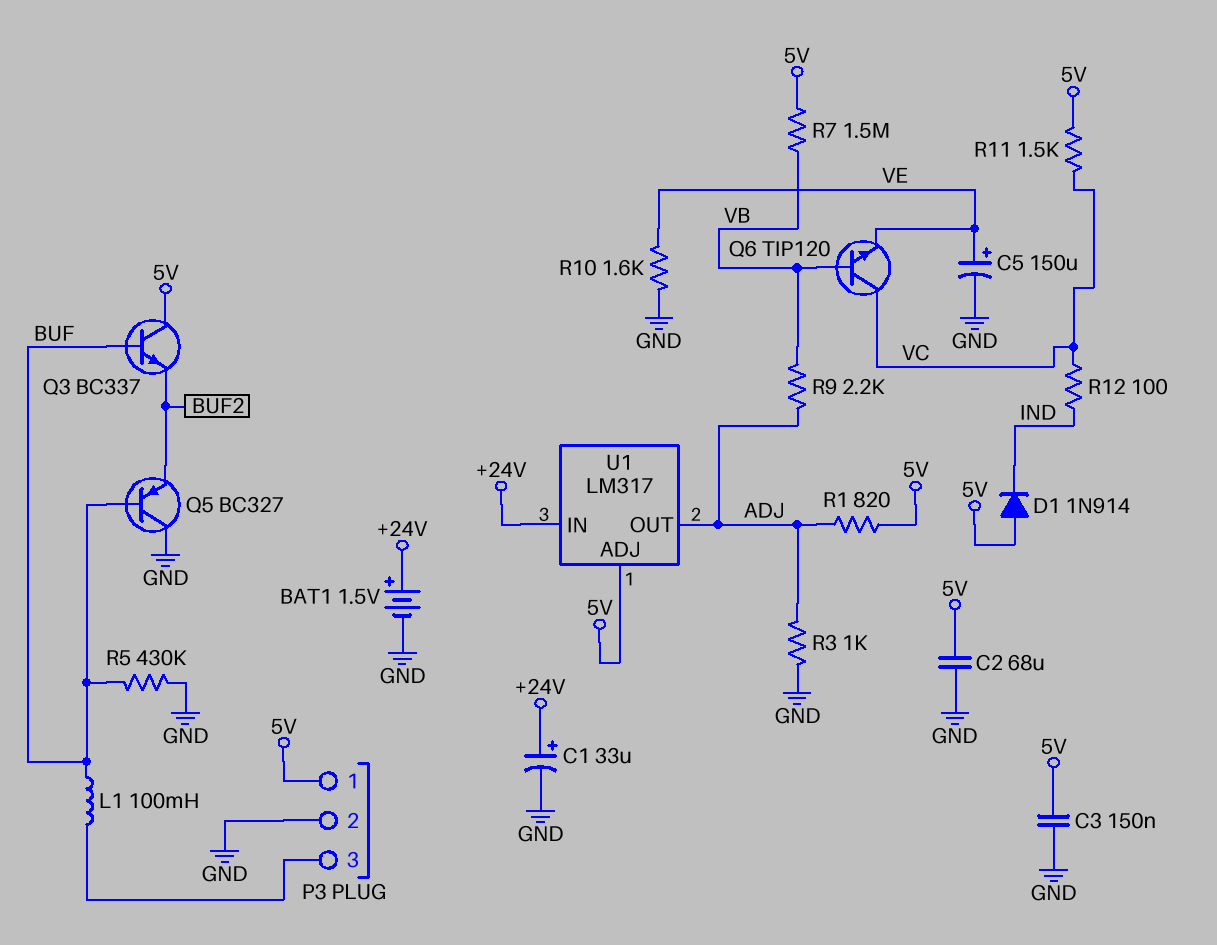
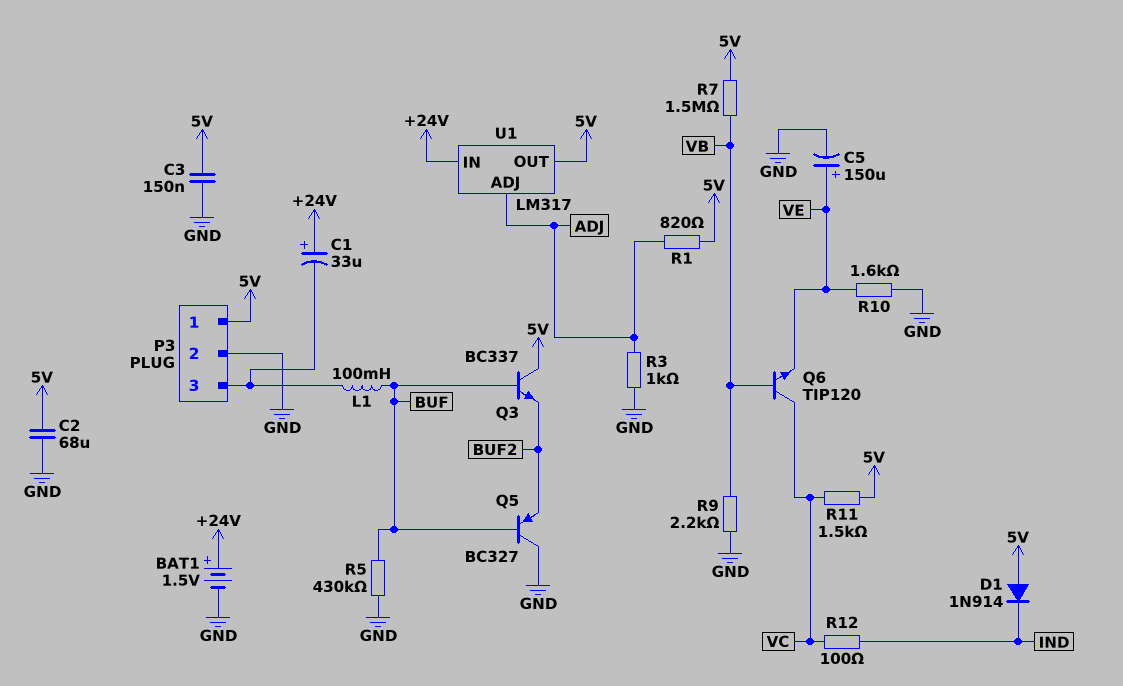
C1: 33uF (plus +24V, minus GND) -> 33uF (plus +24V, minus P3/3)
R9: 2.2k (ADJ, VB) -> 2.2k (GND, VB)
U1 pin ADJ: 5V -> ADJ
U1 pin OUT: ADJ -> 5V

